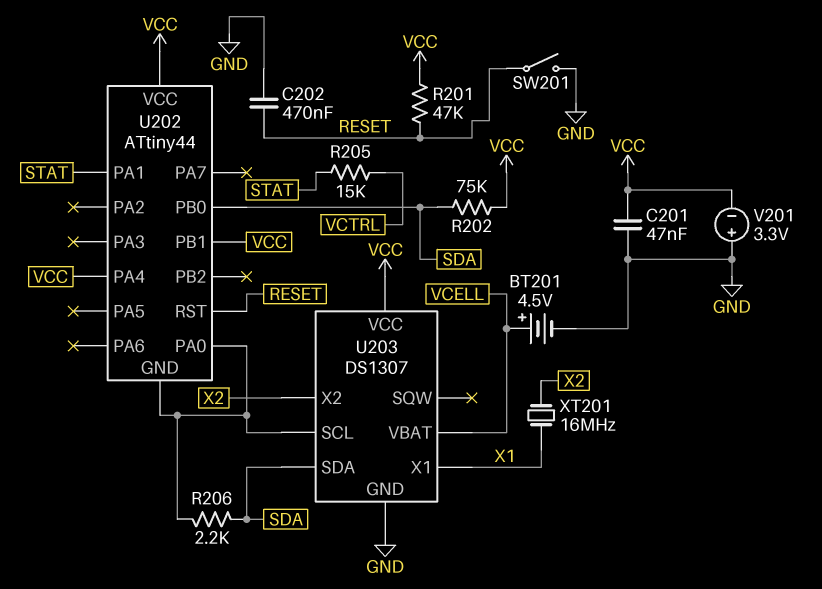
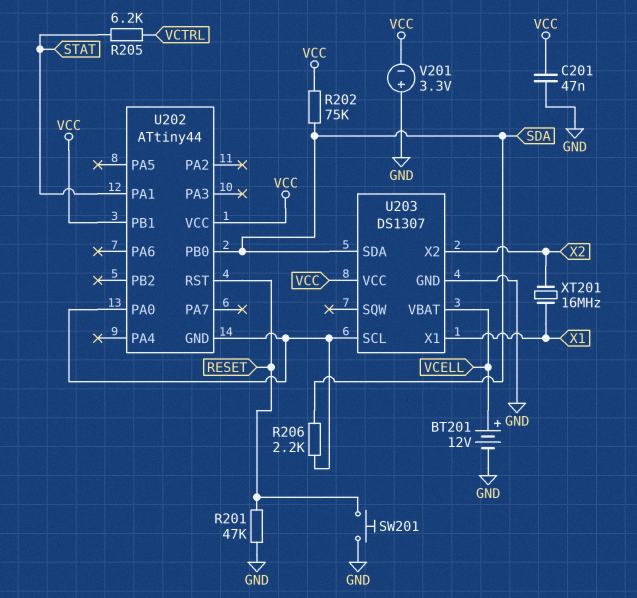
BT201: 4.5V (plus VCELL, minus GND) -> 12V (plus VCELL, minus GND)
C202: 470nF (GND, RESET) -> none
R201: 47k (RESET, VCC) -> 47k (GND, RESET)
R205: 15k (STAT, VCTRL) -> 6.2k (STAT, VCTRL)
SW201: switch (GND, RESET) -> button (GND, RESET)
U202 pin PA4: VCC -> none

